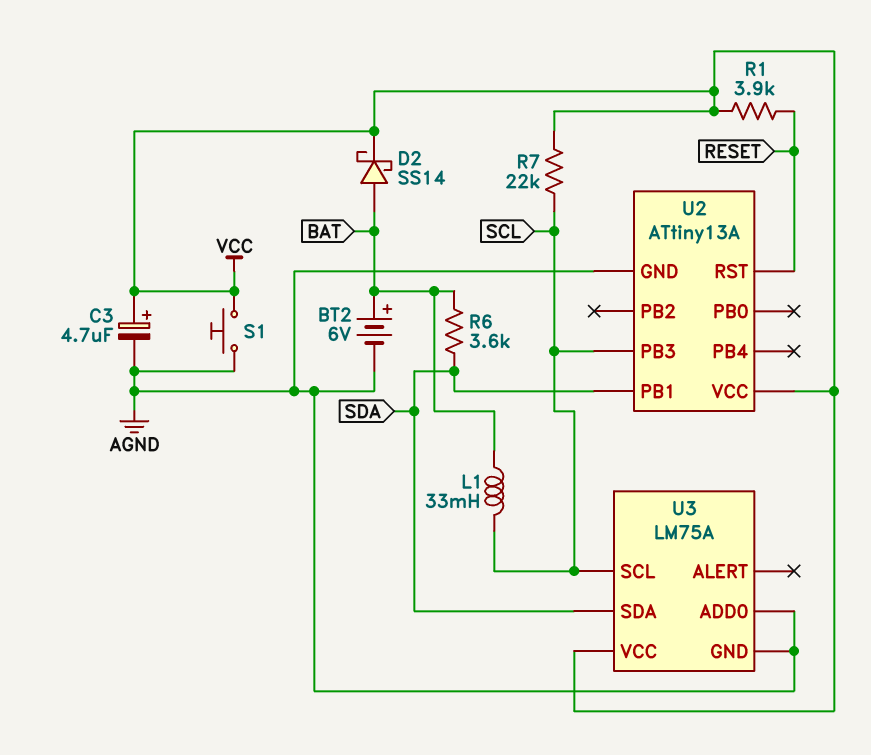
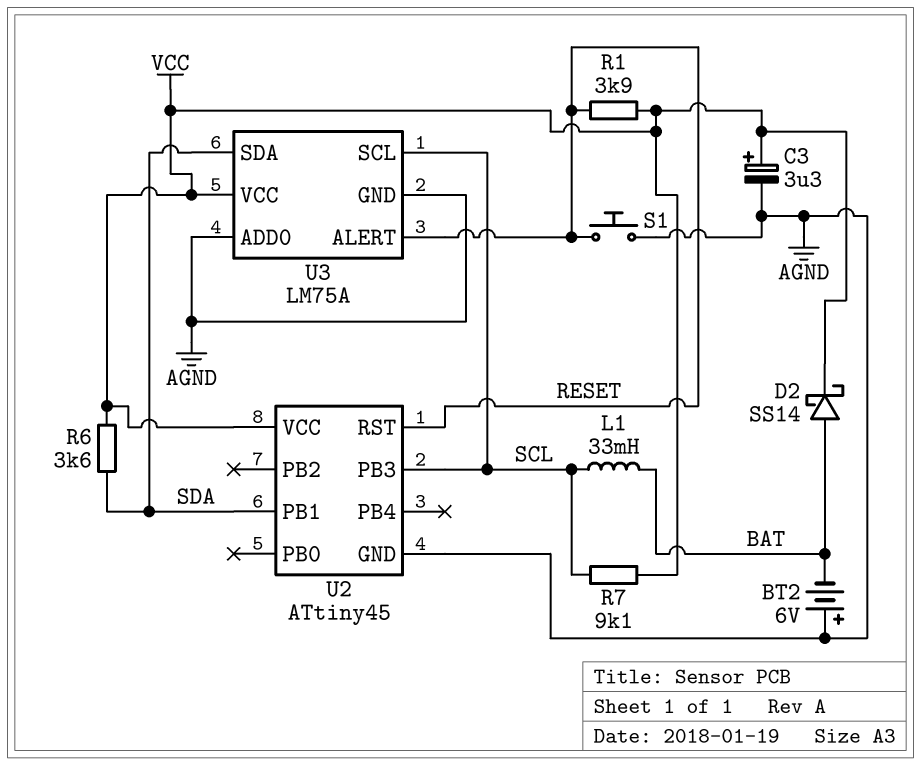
BT2: 6V (plus BAT, minus AGND) -> 6V (plus AGND, minus BAT)
C3: 4.7uF (plus VCC, minus AGND) -> 3.3uF (plus VCC, minus AGND)
R6: 3.6k (BAT, SDA) -> 3.6k (SDA, VCC)
R7: 22k (SCL, VCC) -> 9.1k (SCL, VCC)
S1: button (AGND, VCC) -> button (AGND, RESET)
U2: ATtiny13A -> ATtiny45
U3 pin ALERT: none -> RESET

